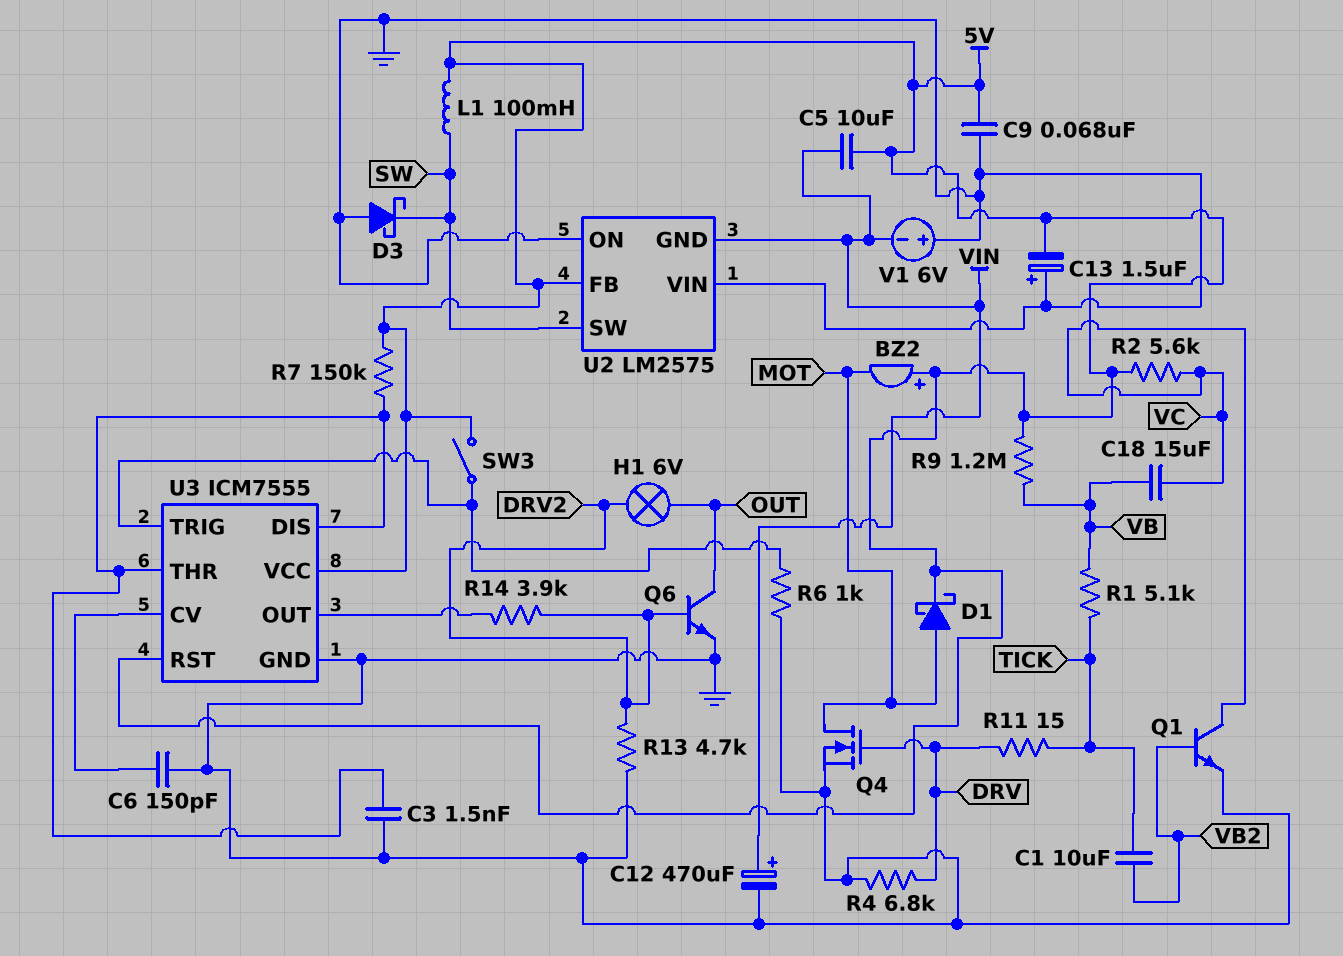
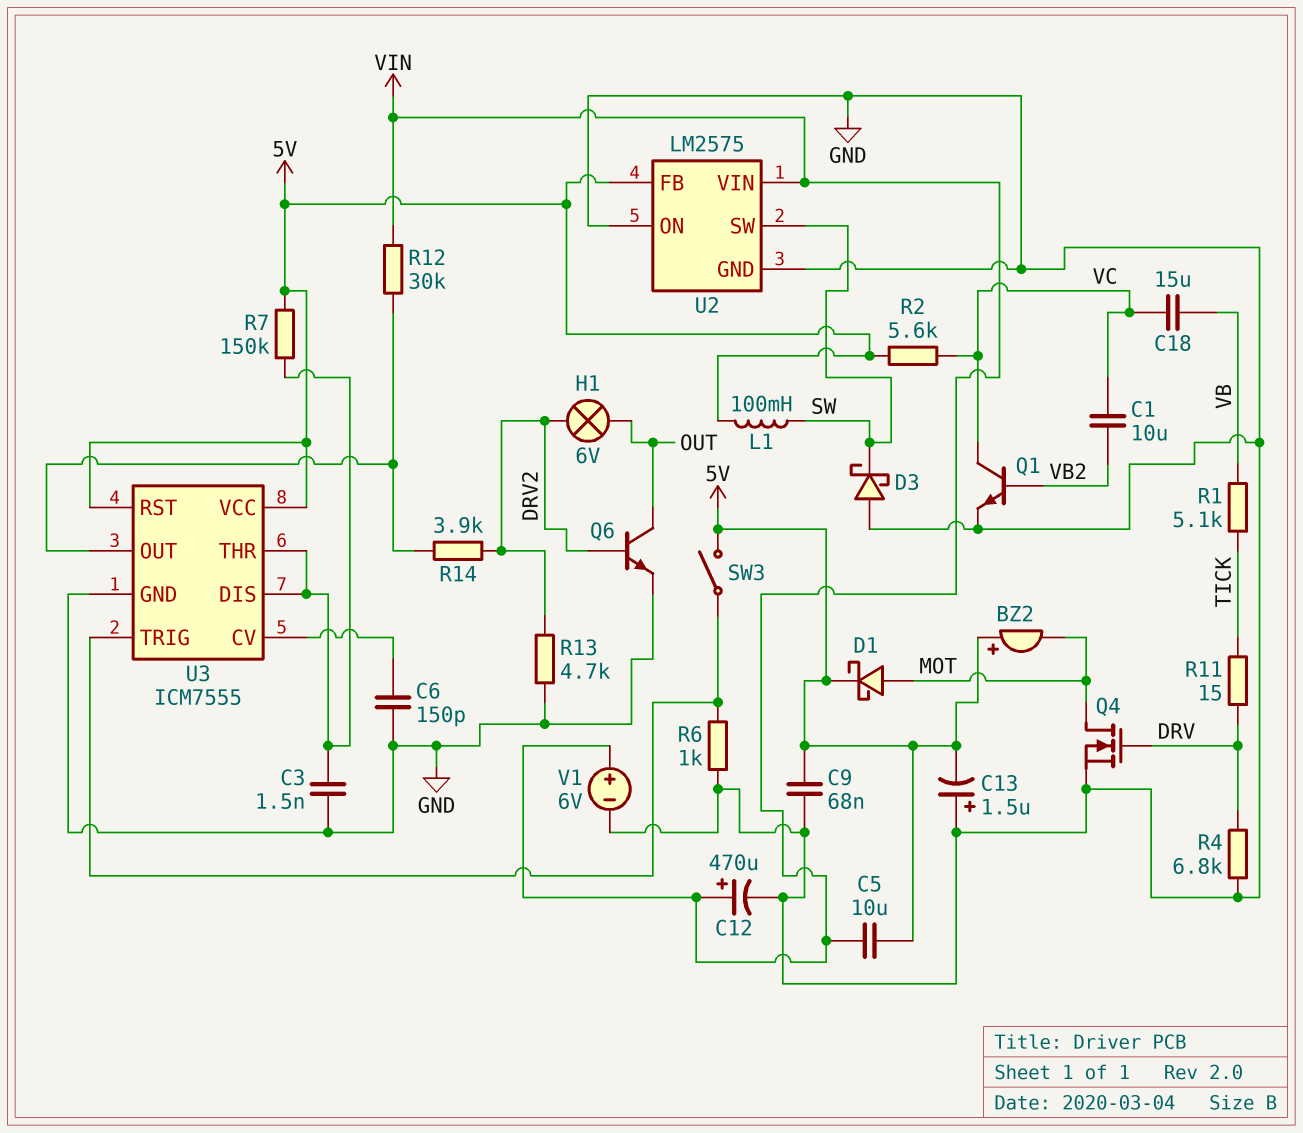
C1: 10uF (TICK, VB2) -> 10uF (VB2, VC)
R9: 1.2M (5V, VB) -> none
R12: none -> 30k (U3/OUT, VIN)
U2 pin GND: VIN -> GND
U2 pin VIN: GND -> VIN
V1: 6V (plus GND, minus VIN) -> 6V (plus VIN, minus GND)

